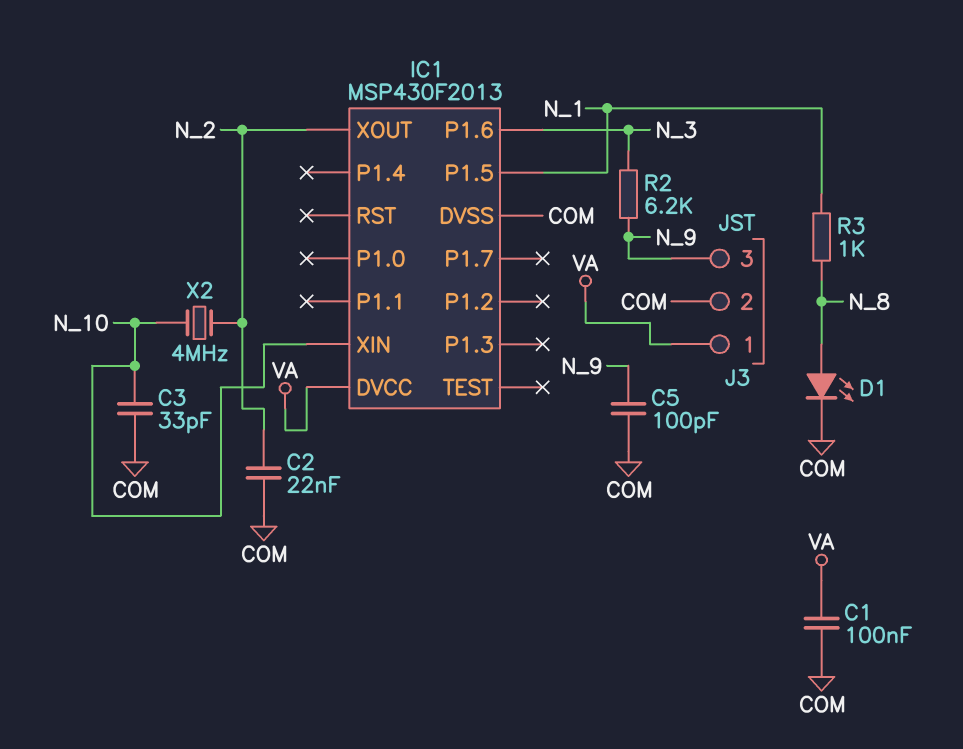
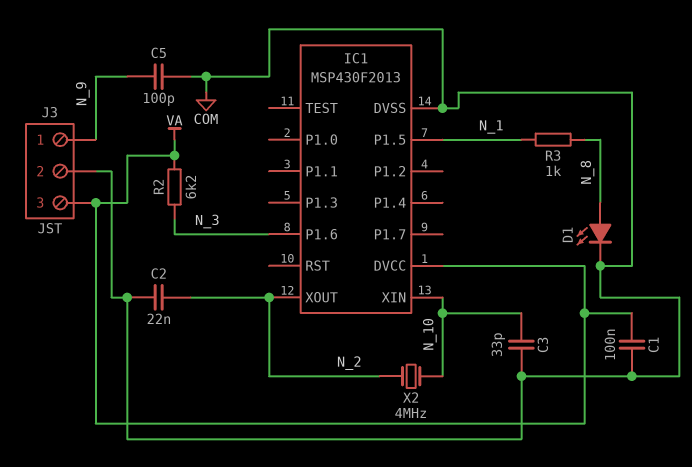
J3 pin 1: VA -> N_9
J3 pin 3: N_9 -> VA
R2: 6.2k (N_3, N_9) -> 6.2k (N_3, VA)

